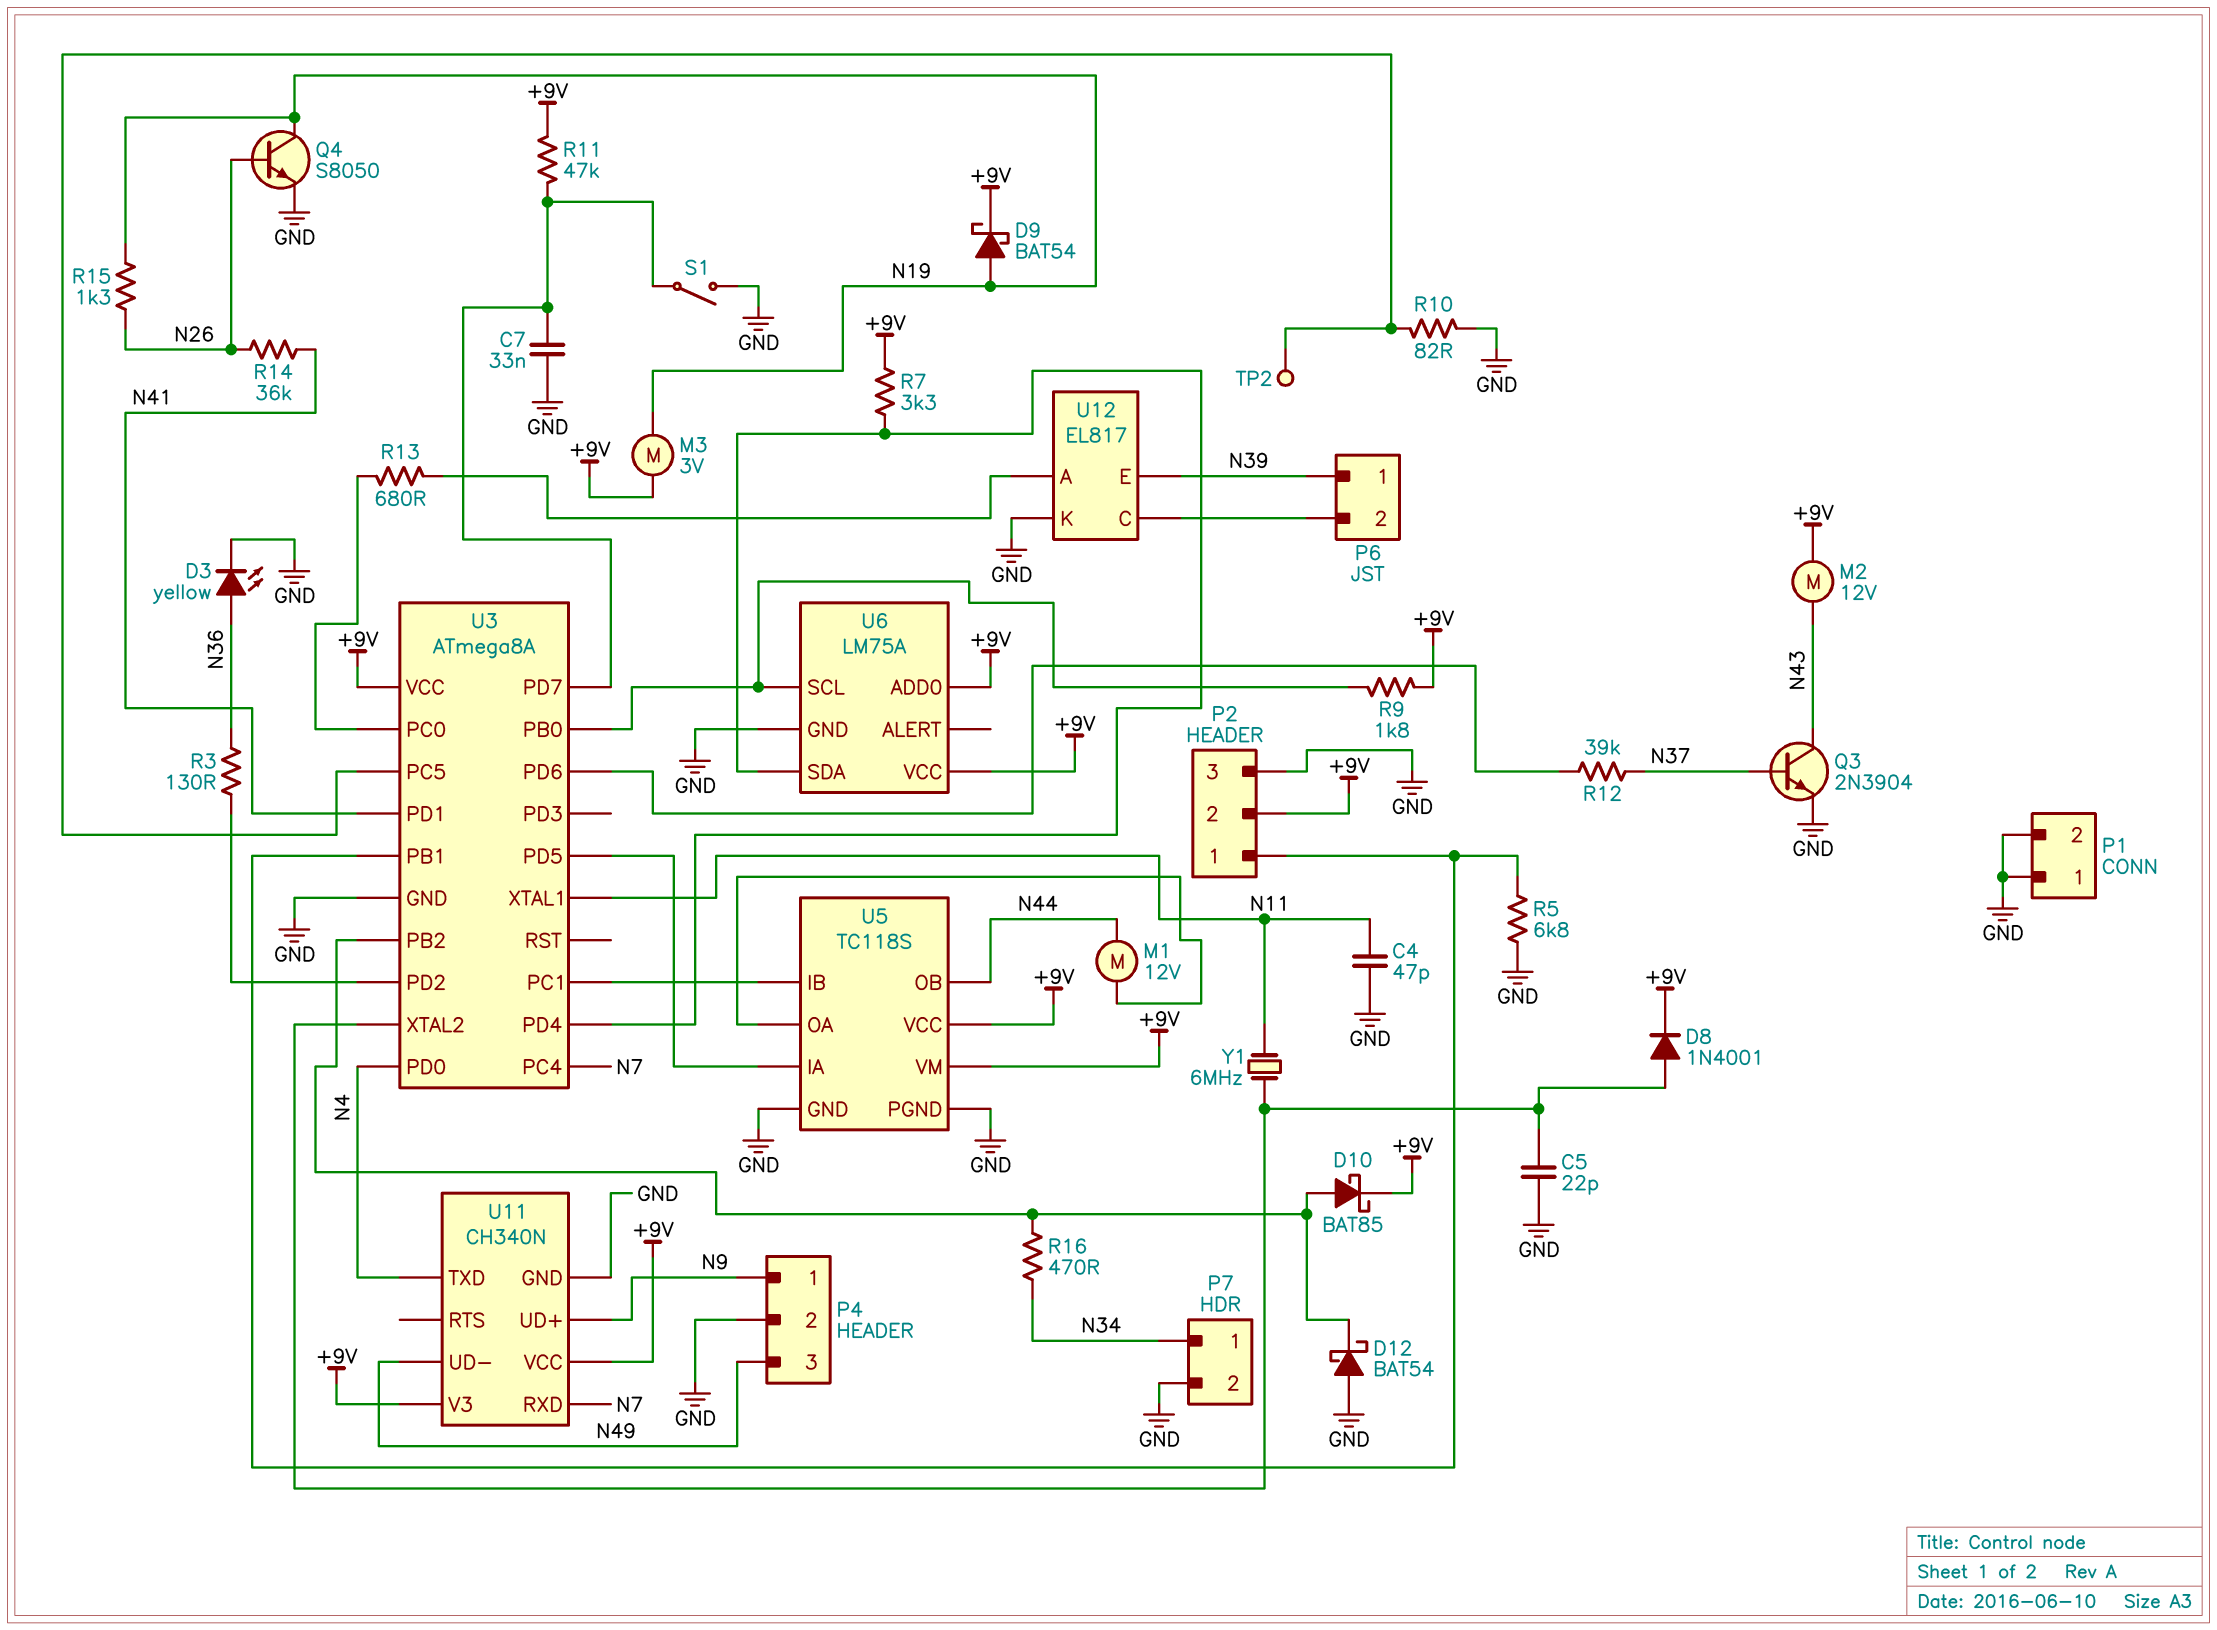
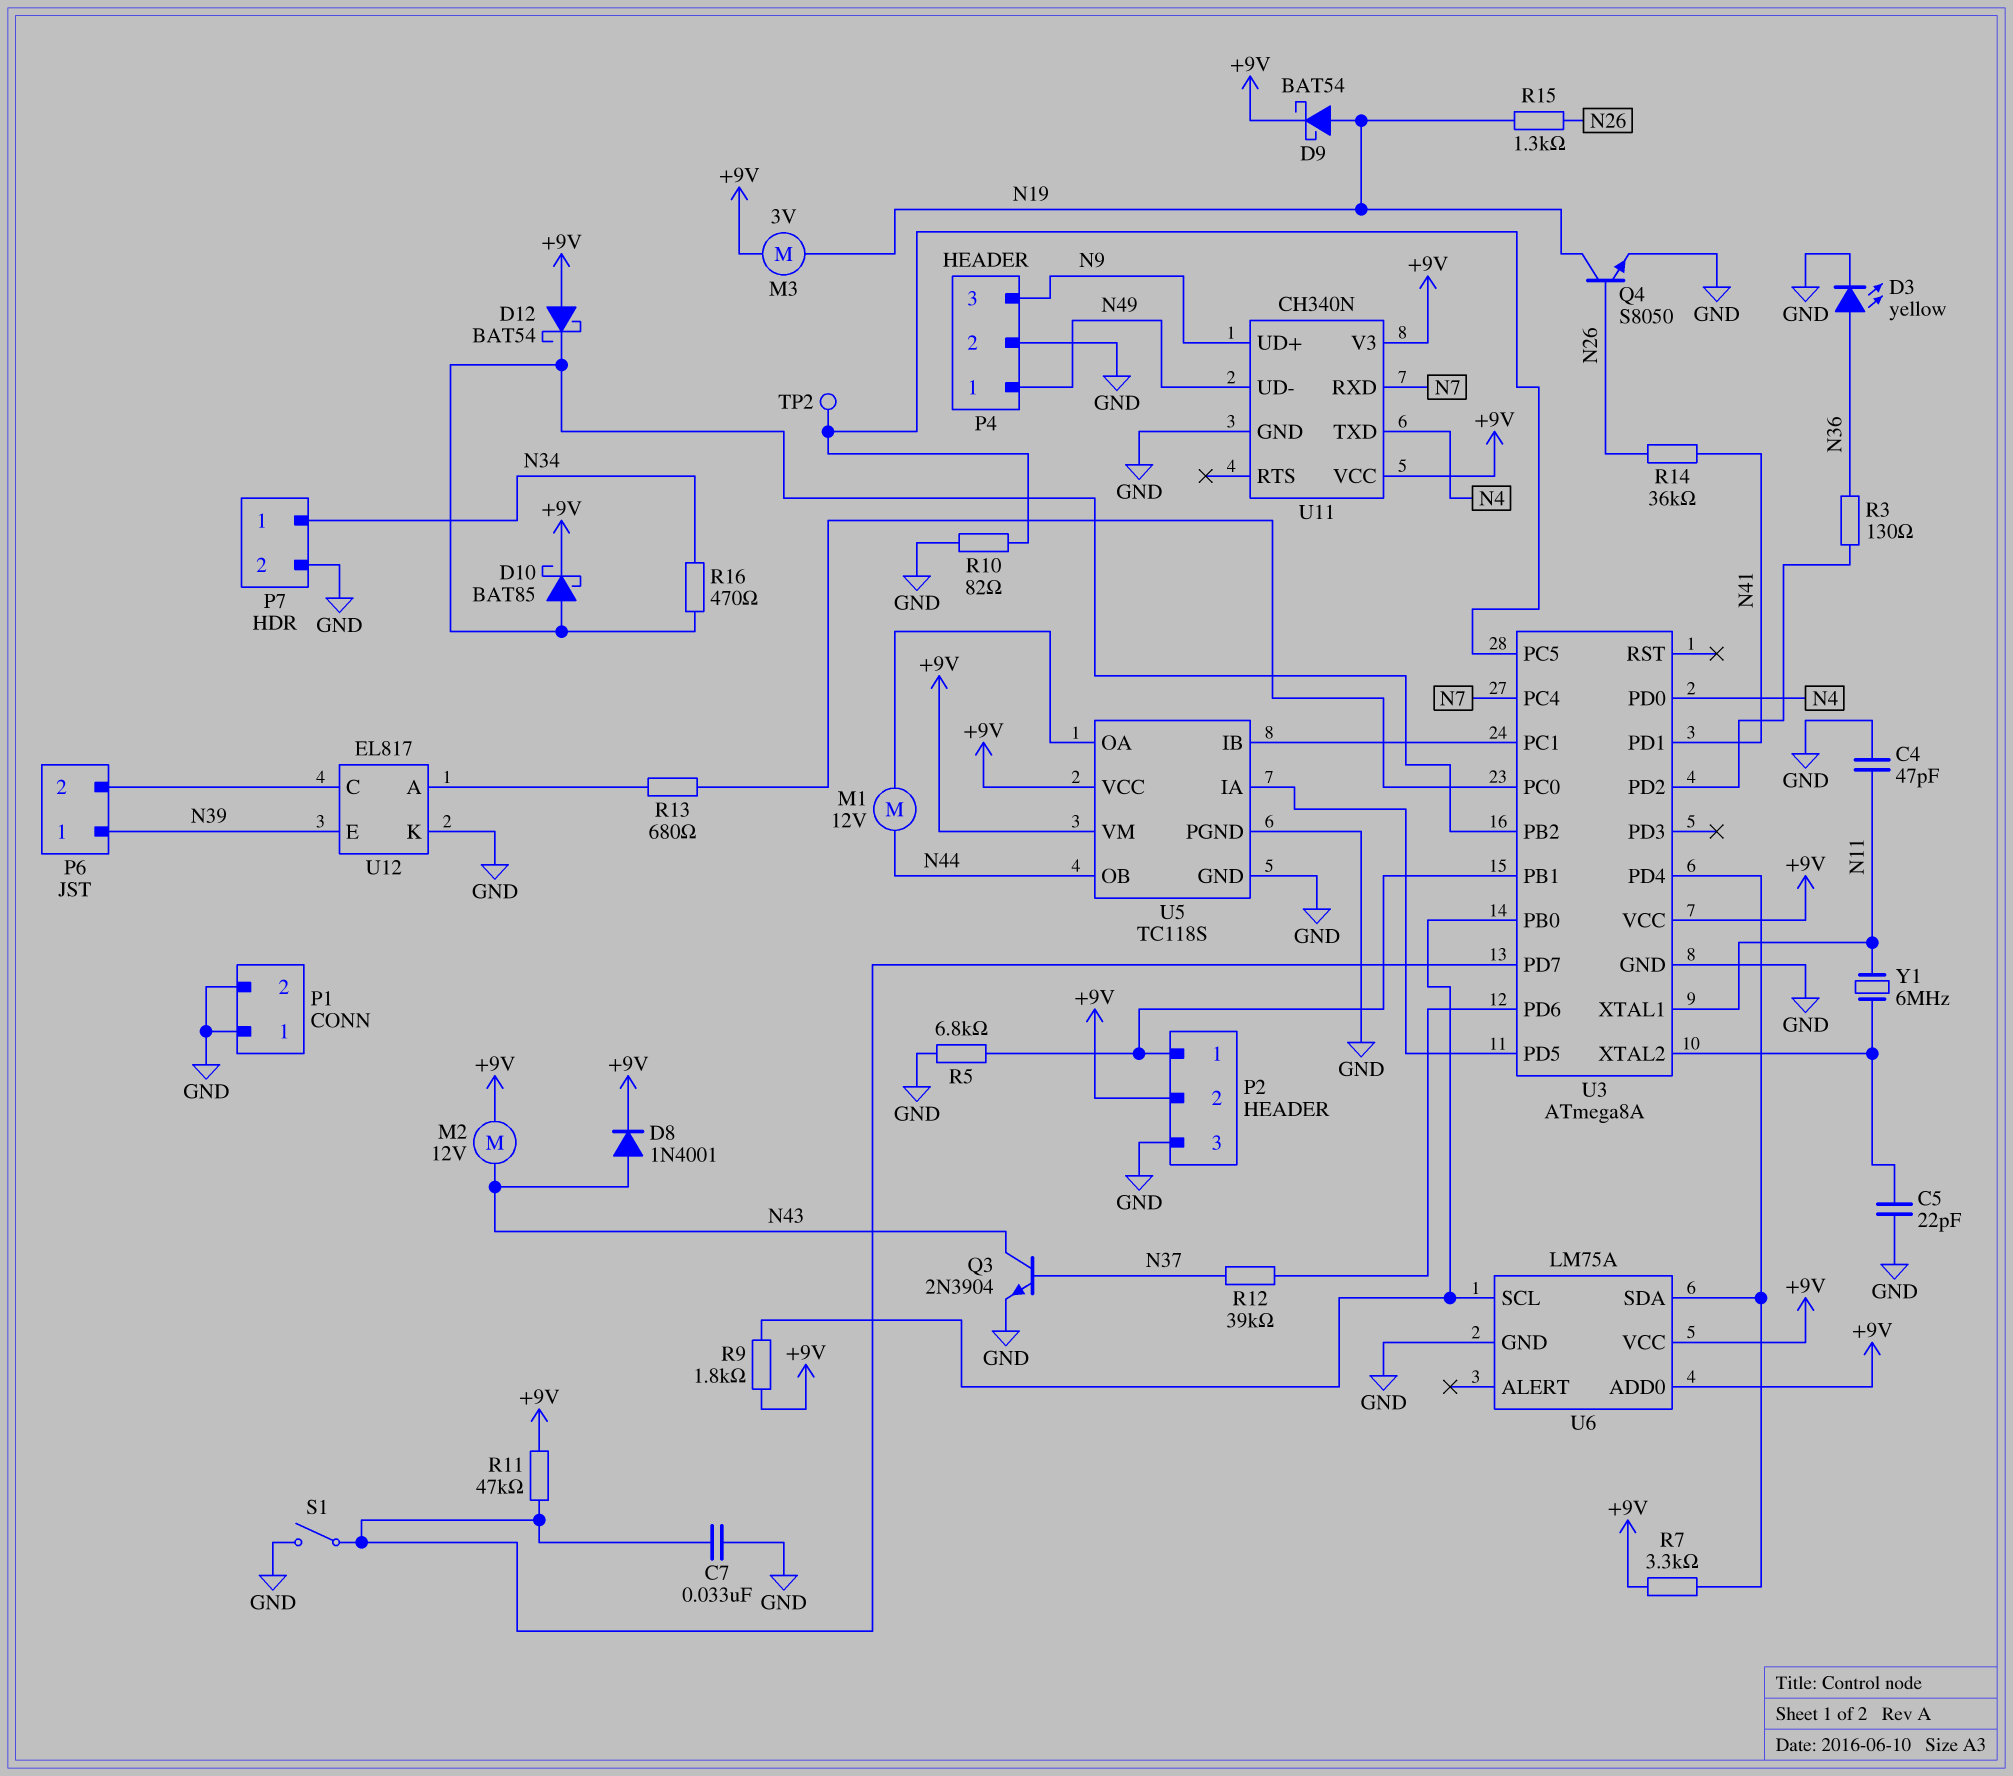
D8: diode 1N4001 (A U3/XTAL2, K +9V) -> diode 1N4001 (A N43, K +9V)
D12: schottky BAT54 (A GND, K U3/PB2) -> schottky BAT54 (A +9V, K U3/PB2)
P4 pin 1: N9 -> N49
P4 pin 3: N49 -> N9

